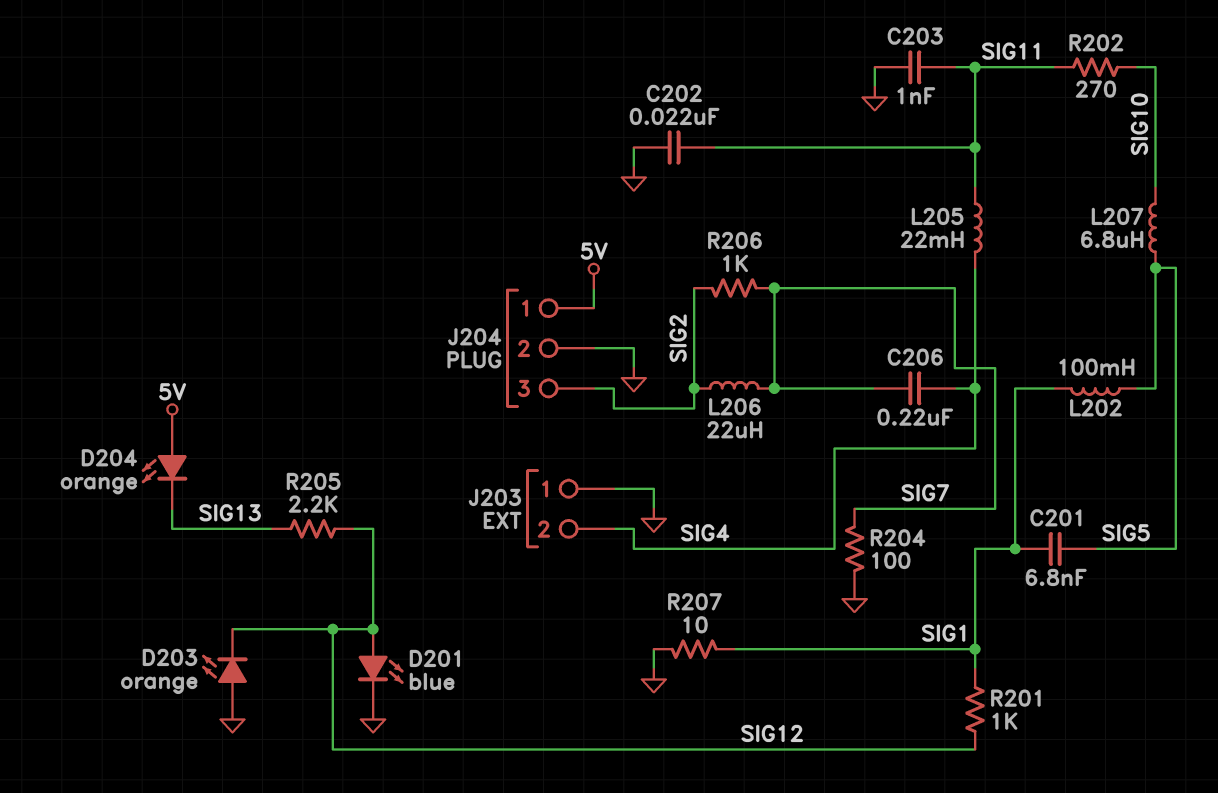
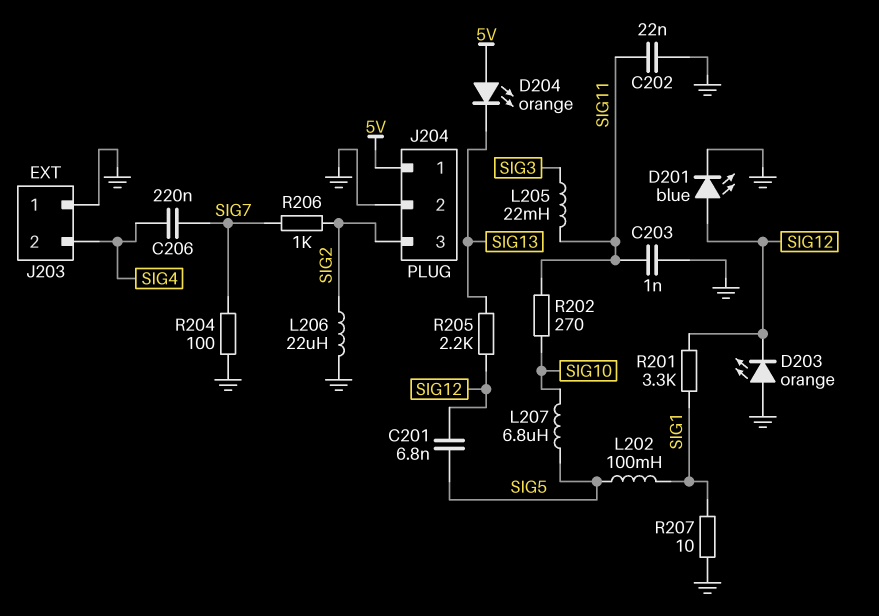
C201: 6.8nF (SIG1, SIG5) -> 6.8nF (SIG5, SIG12)
L205: 22mH (SIG4, SIG11) -> 22mH (SIG3, SIG11)
L206: 22uH (SIG2, SIG7) -> 22uH (GND, SIG2)
R201: 1k (SIG1, SIG12) -> 3.3k (SIG1, SIG12)

